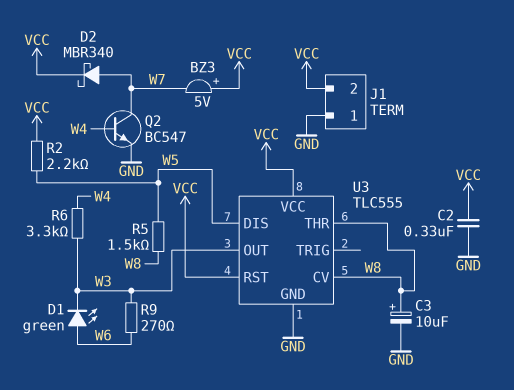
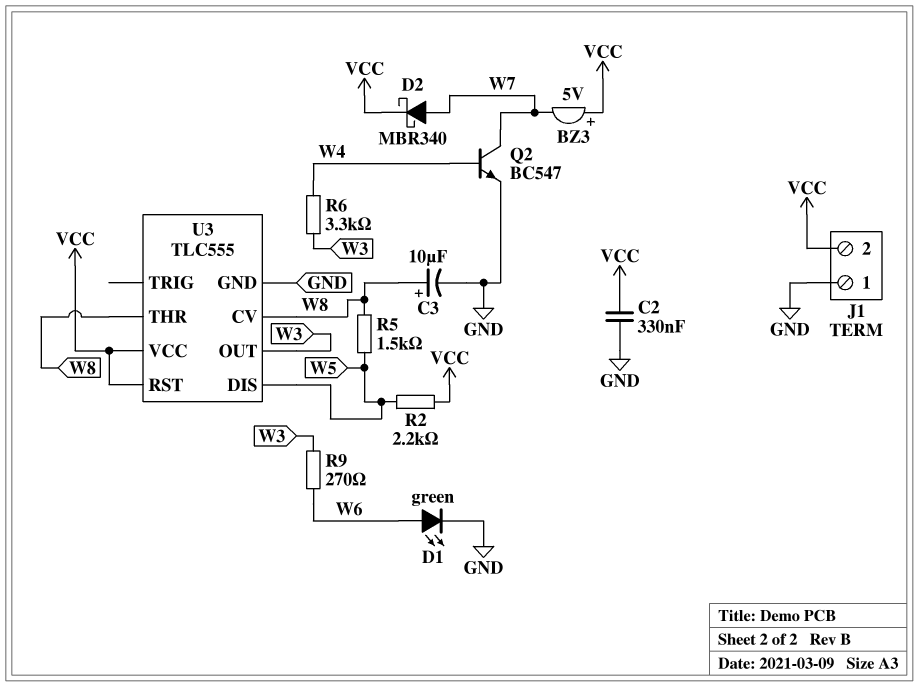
D1: LED green (A W6, K W3) -> LED green (A W6, K GND)

